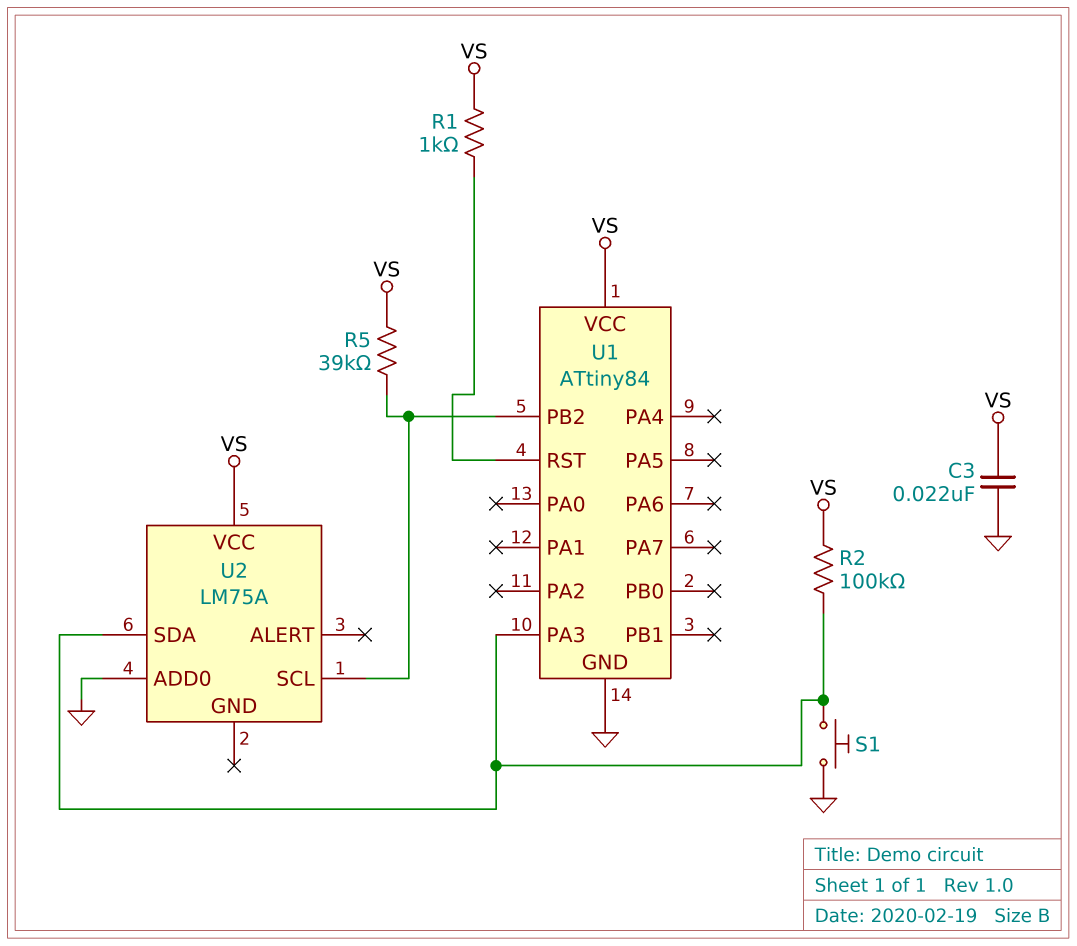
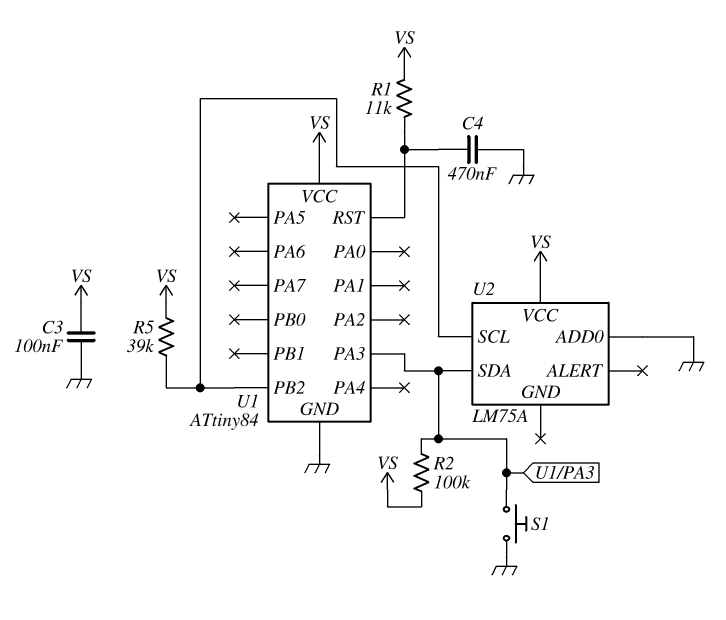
C3: 22nF (GND, VS) -> 100nF (GND, VS)
C4: none -> 470nF (GND, U1/RST)
R1: 1k (U1/RST, VS) -> 11k (U1/RST, VS)

